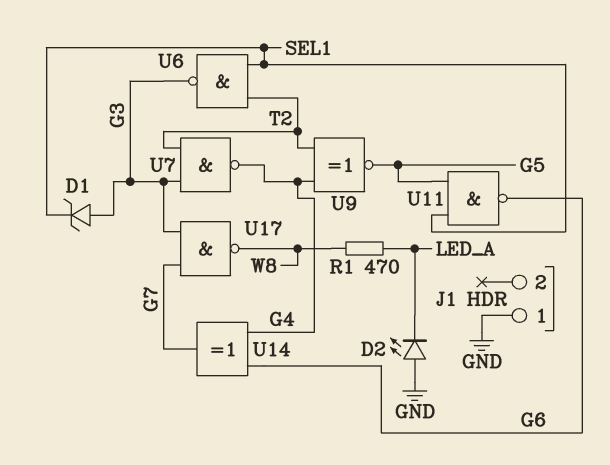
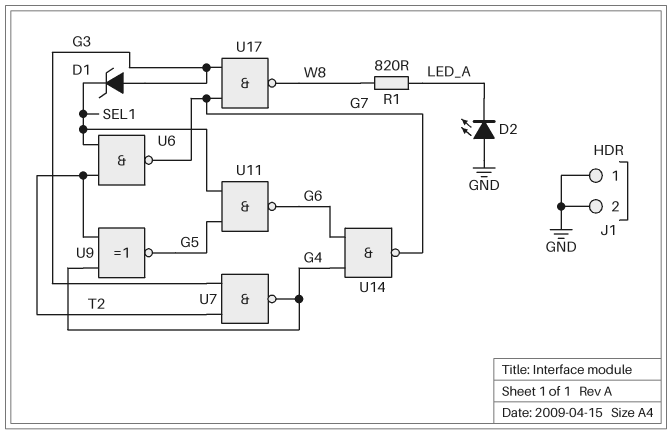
J1 pin 2: none -> GND
R1: 470 (LED_A, W8) -> 820 (LED_A, W8)
U6: NAND (in SEL1, in T2, out G3) -> NAND (in SEL1, in T2, out G7)
U14: XOR (in G4, in G6, out G7) -> NAND (in G4, in G6, out G7)

